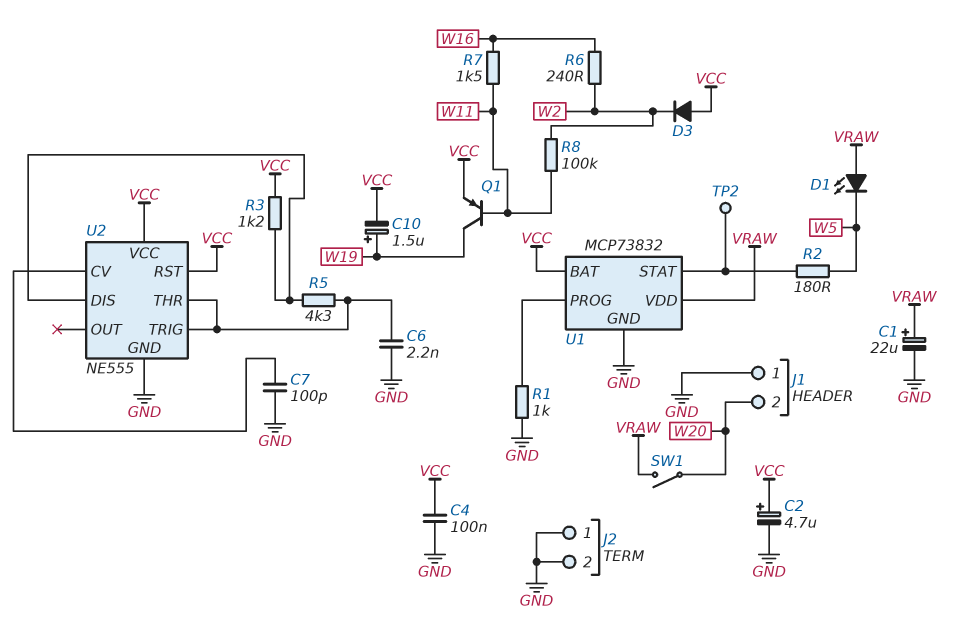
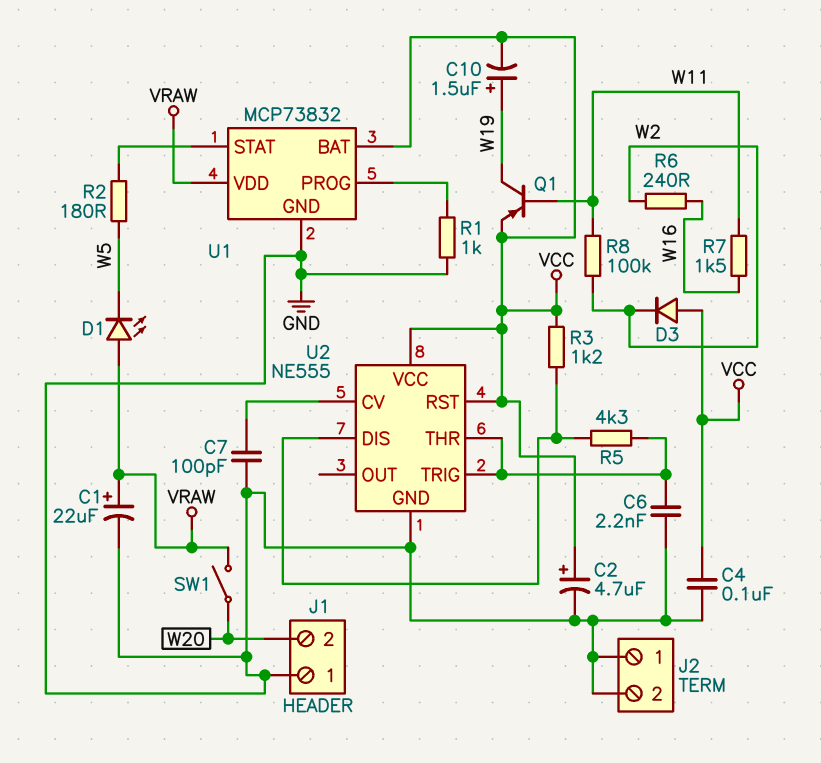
TP2: test point (U1/STAT) -> none

